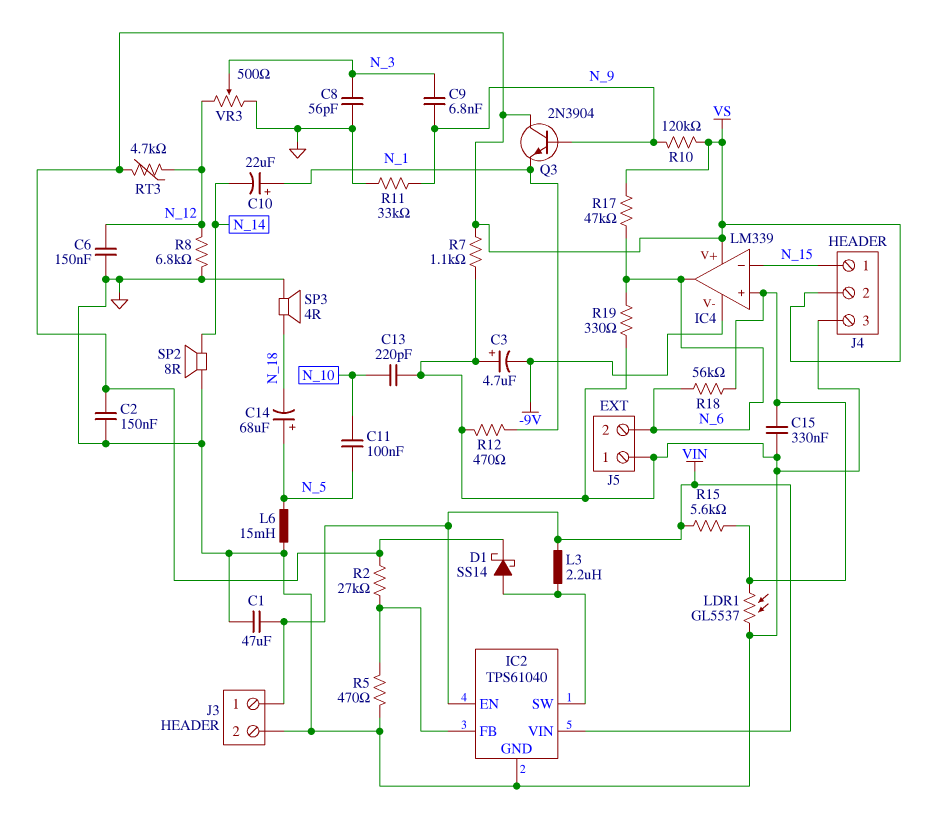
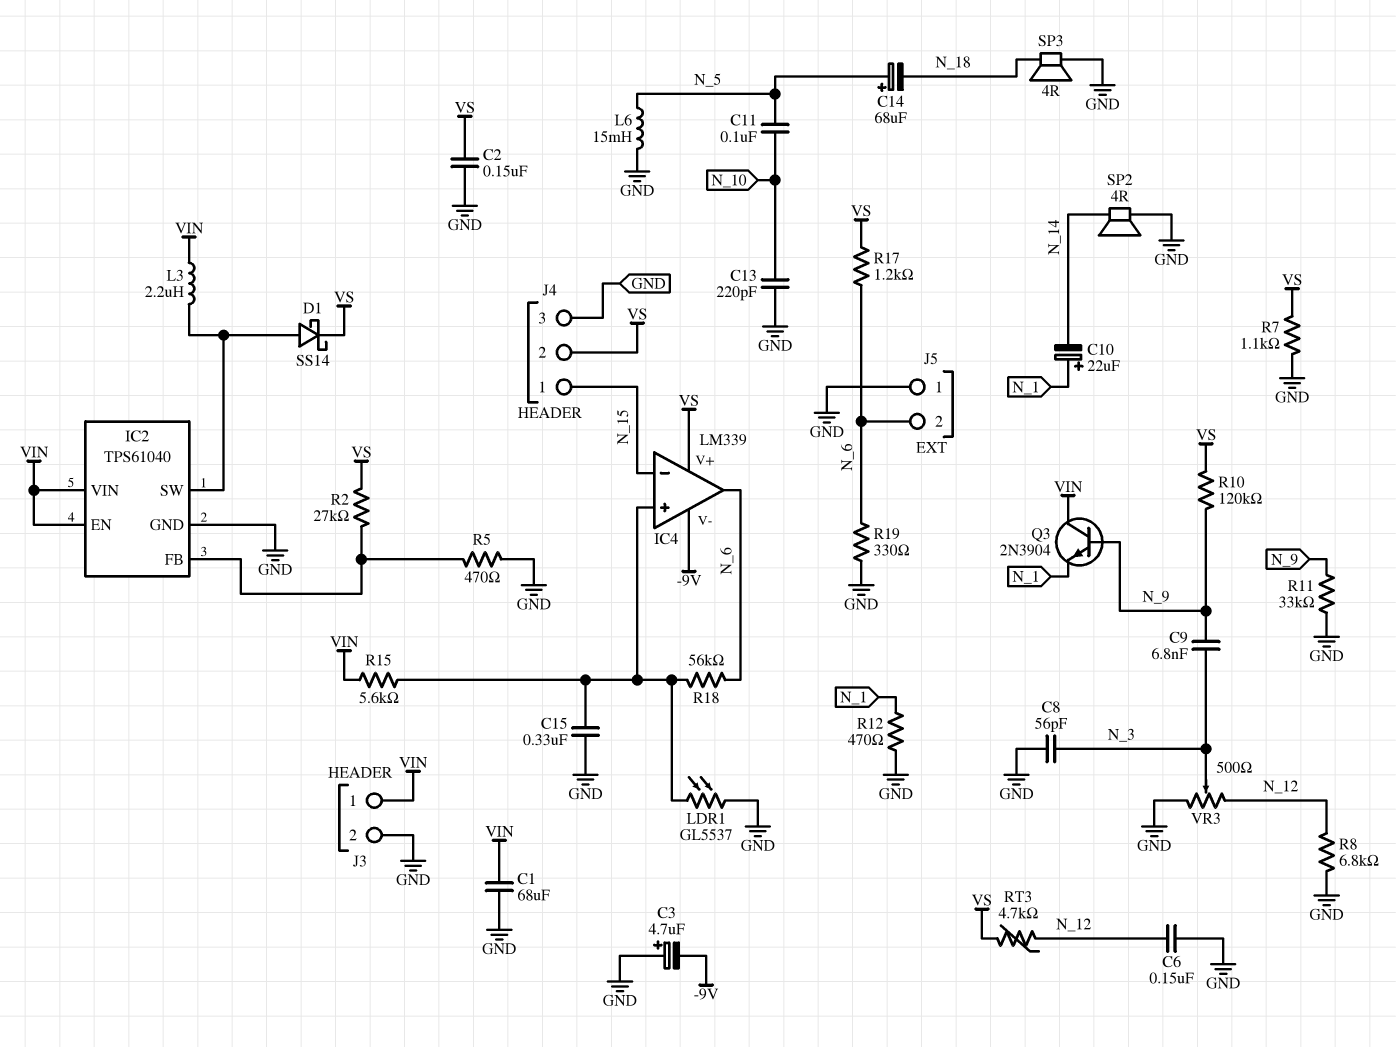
C1: 47uF (GND, VIN) -> 68uF (GND, VIN)
Q3: NPN 2N3904 (B N_9, C VS, E N_1) -> NPN 2N3904 (B N_9, C VIN, E N_1)
R17: 47k (N_6, VS) -> 1.2k (N_6, VS)
SP2: speaker 8R (GND, N_14) -> speaker 4R (GND, N_14)

